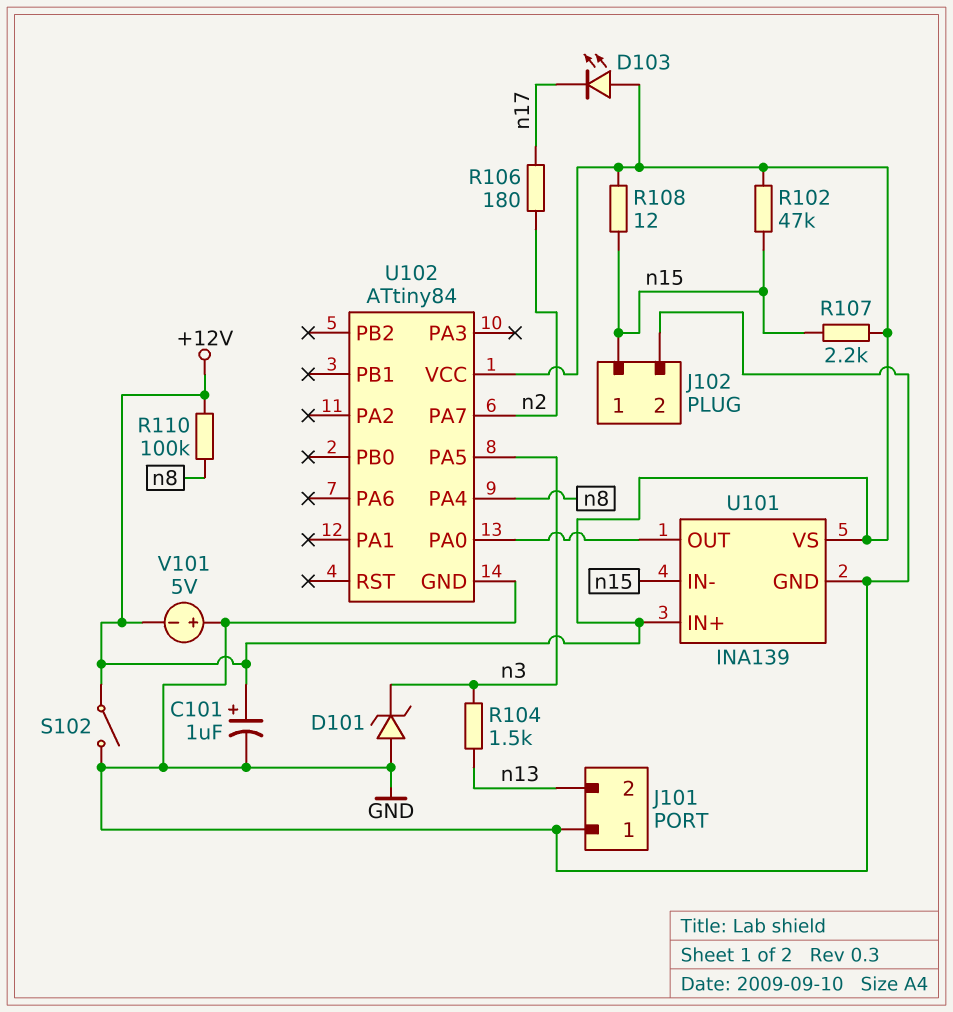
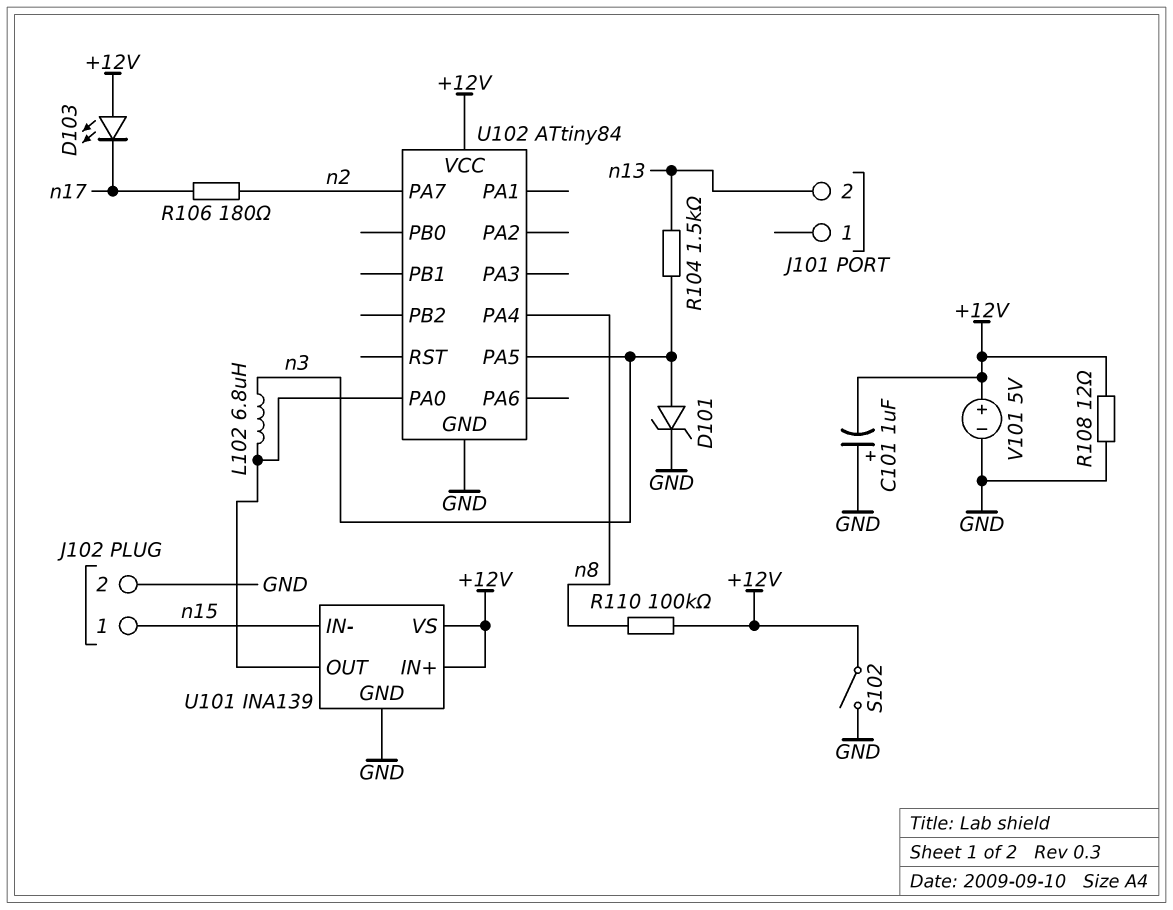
C101: 1uF (plus +12V, minus GND) -> 1uF (plus GND, minus +12V)
D101: zener (A GND, K n3) -> zener (A n3, K GND)
J101 pin 1: GND -> none
L102: none -> 6.8uH (U101/OUT, n3)
R102: 47k (+12V, n15) -> none
R107: 2.2k (+12V, n15) -> none
R108: 12 (+12V, n15) -> 12 (+12V, GND)
V101: 5V (plus GND, minus +12V) -> 5V (plus +12V, minus GND)

